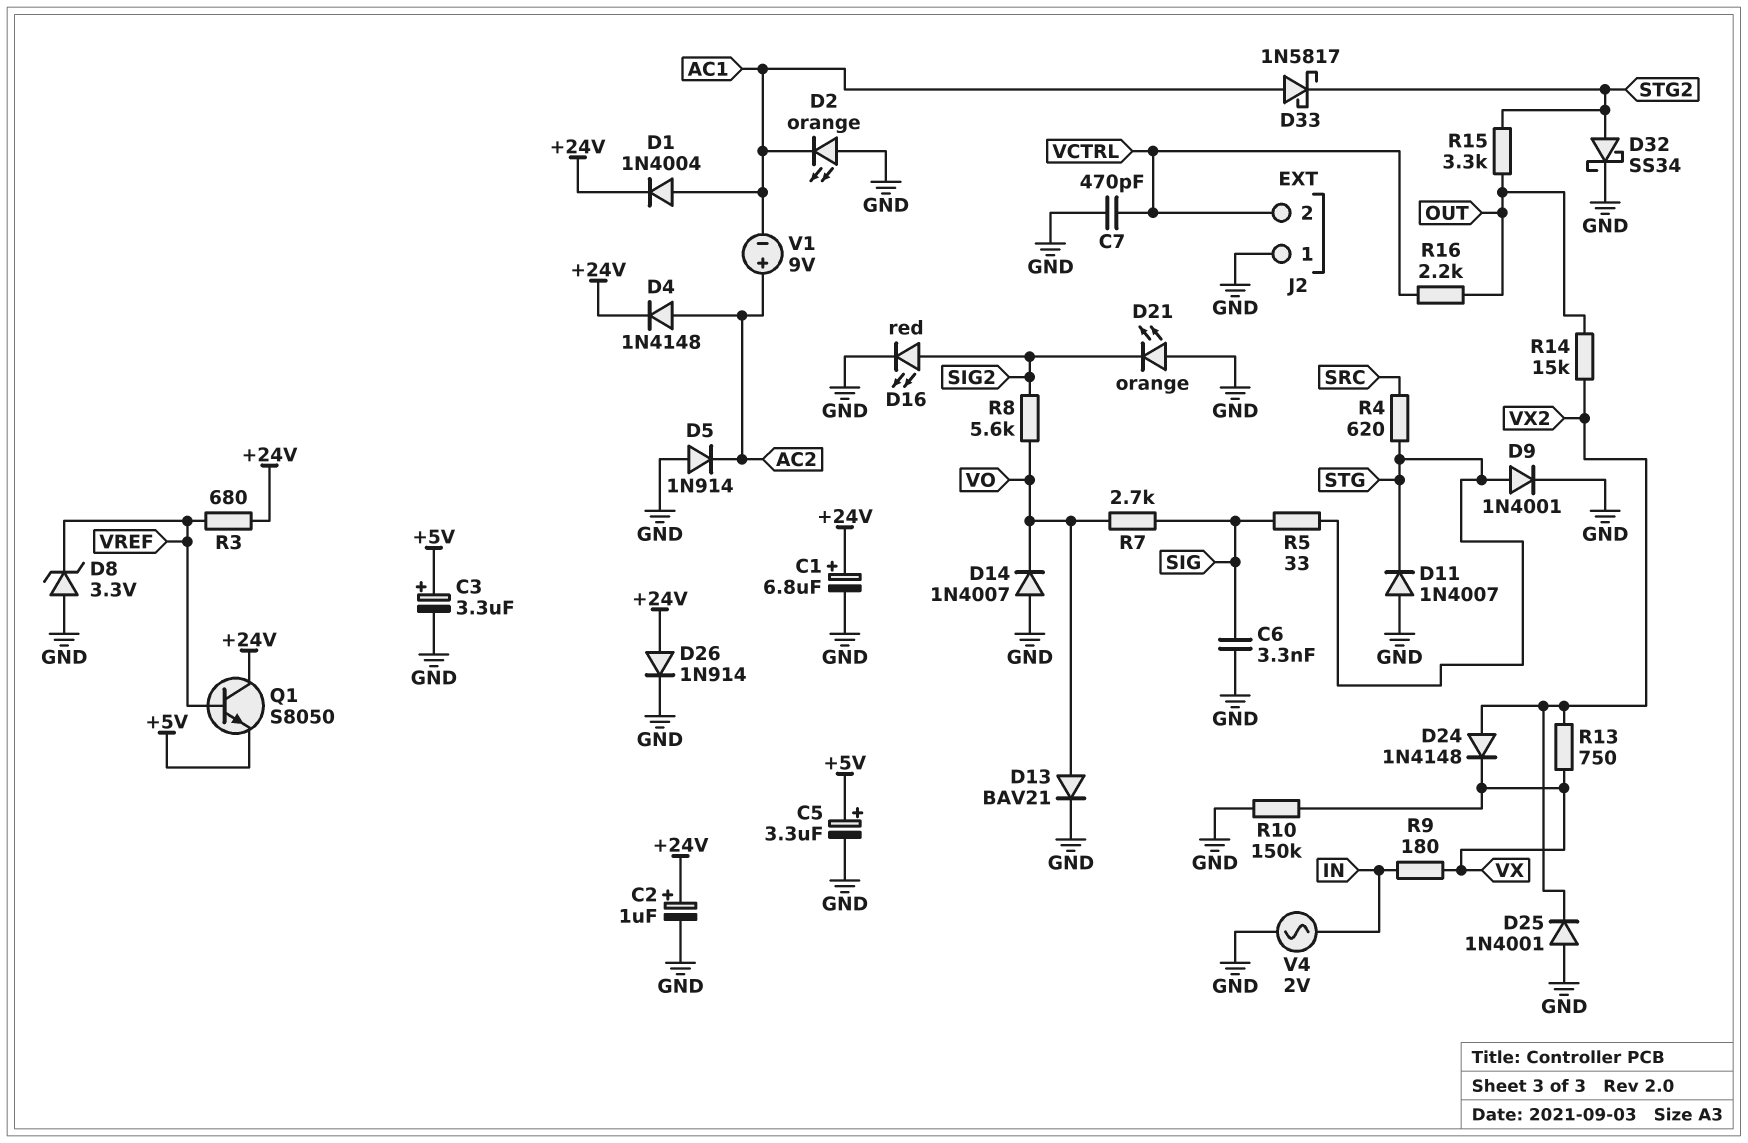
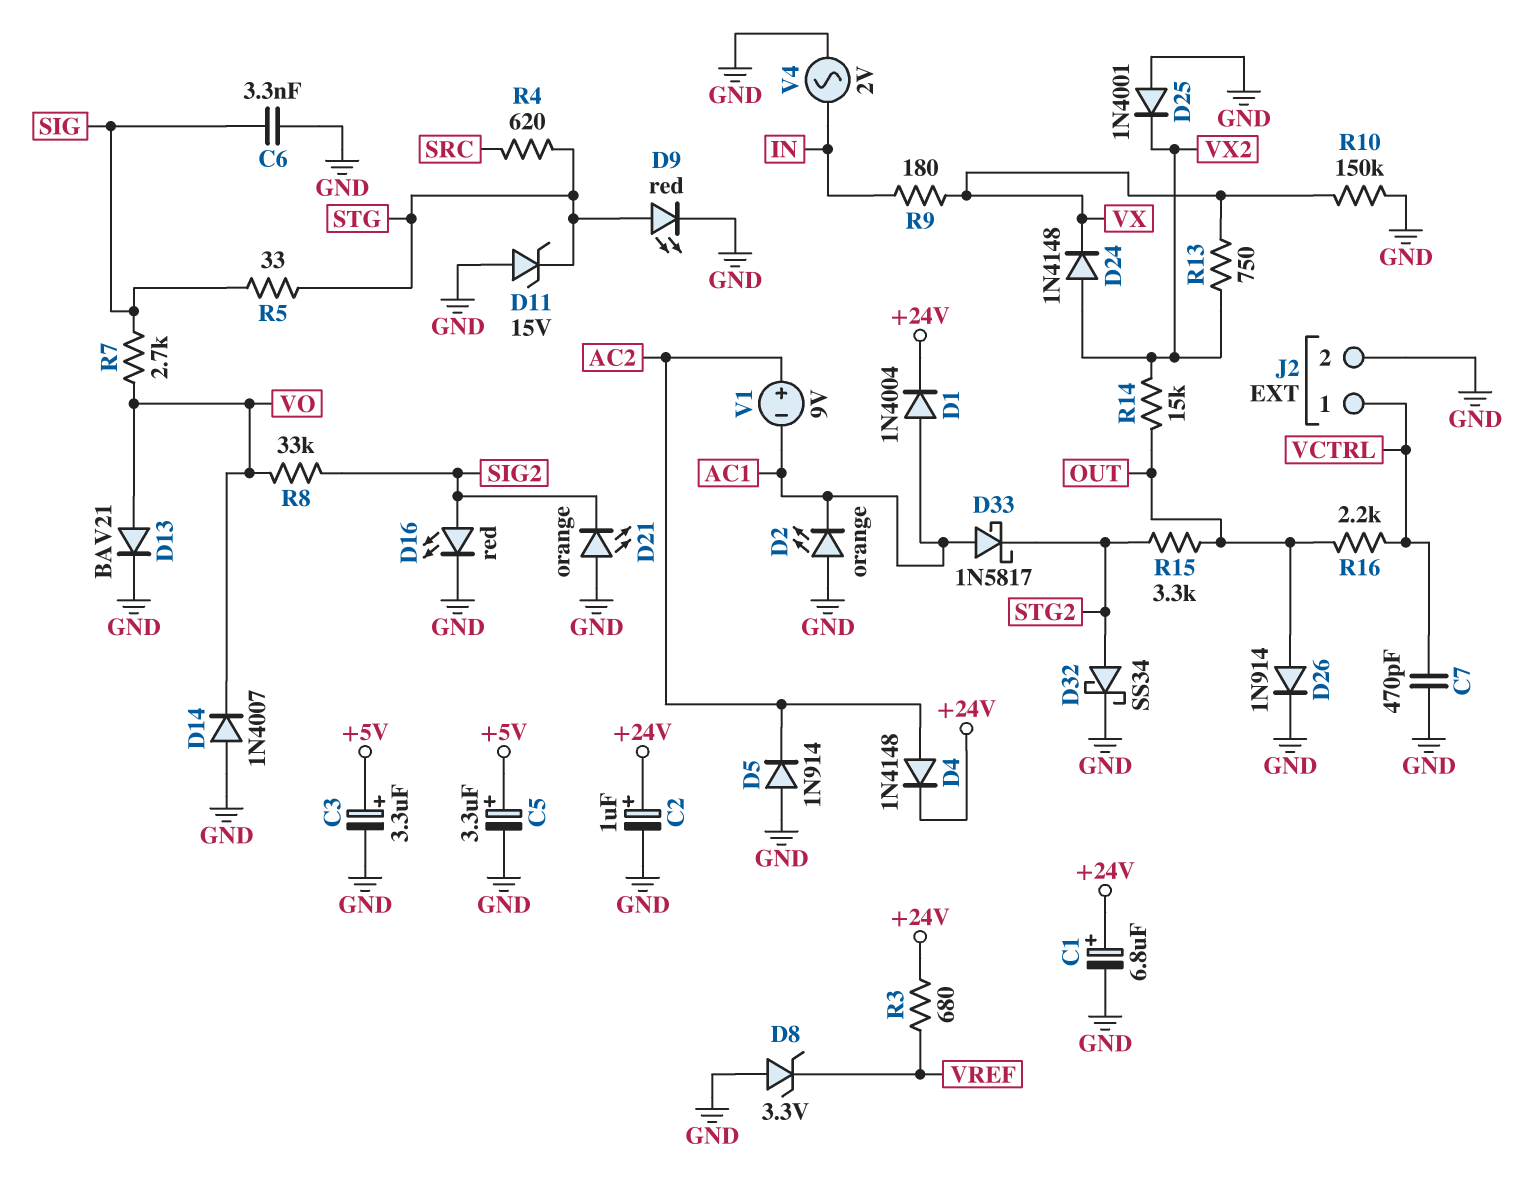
D9: diode 1N4001 (A STG, K GND) -> LED red (A STG, K GND)
D11: diode 1N4007 (A GND, K STG) -> zener 15V (A GND, K STG)
D26: diode 1N914 (A +24V, K GND) -> diode 1N914 (A OUT, K GND)
J2 pin 1: GND -> VCTRL
J2 pin 2: VCTRL -> GND
Q1: NPN S8050 (B VREF, C +24V, E +5V) -> none
R8: 5.6k (SIG2, VO) -> 33k (SIG2, VO)

